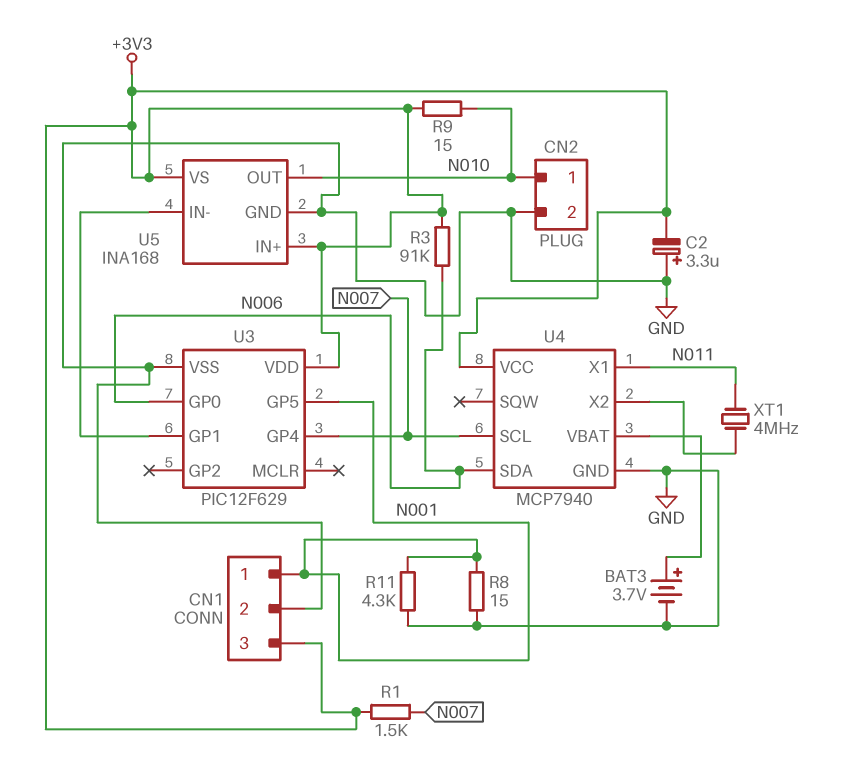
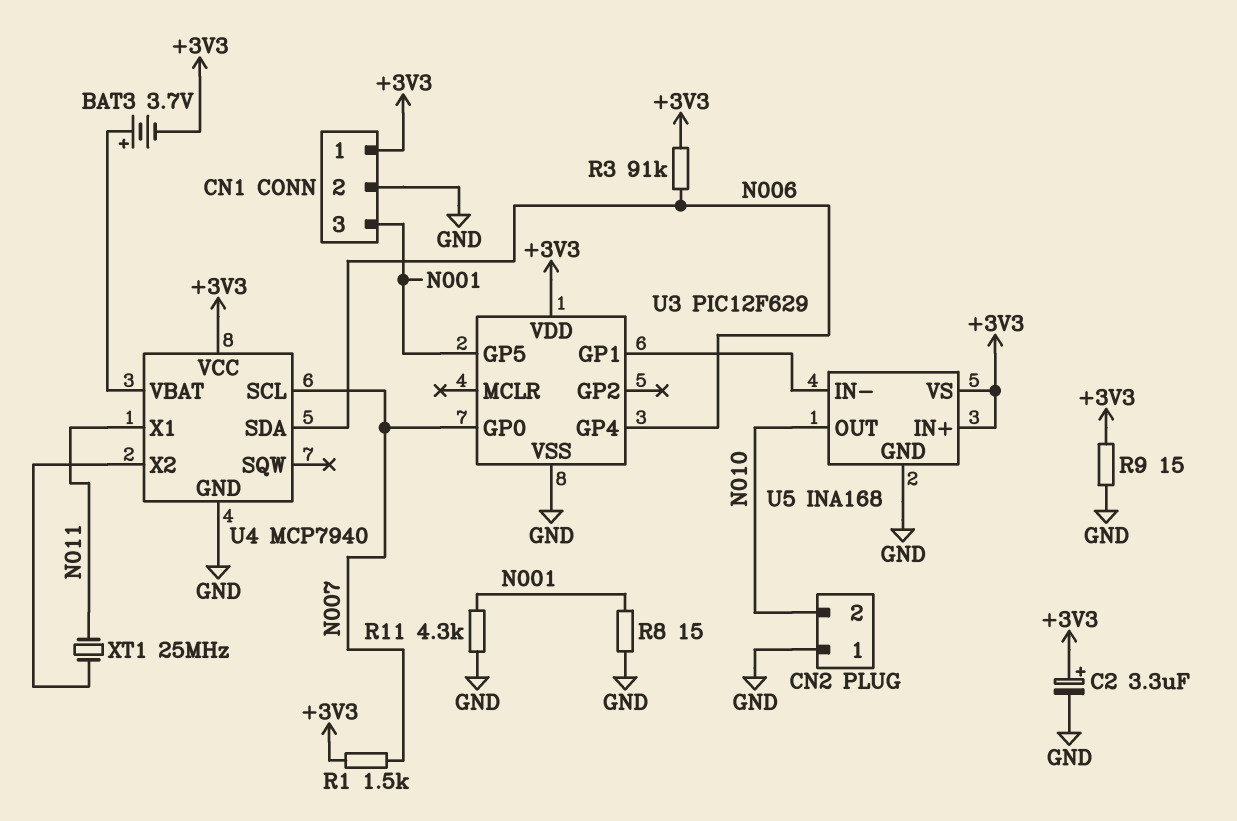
BAT3: 3.7V (plus U4/VBAT, minus GND) -> 3.7V (plus U4/VBAT, minus +3V3)
C2: 3.3uF (plus GND, minus +3V3) -> 3.3uF (plus +3V3, minus GND)
CN1 pin 1: N001 -> +3V3
CN1 pin 3: +3V3 -> N001
CN2 pin 1: N010 -> GND
CN2 pin 2: GND -> N010
R9: 15 (+3V3, N010) -> 15 (+3V3, GND)
U3 pin GP0: N006 -> N007
U3 pin GP4: N007 -> N006
XT1: 4MHz (N011, U4/X2) -> 25MHz (N011, U4/X2)

